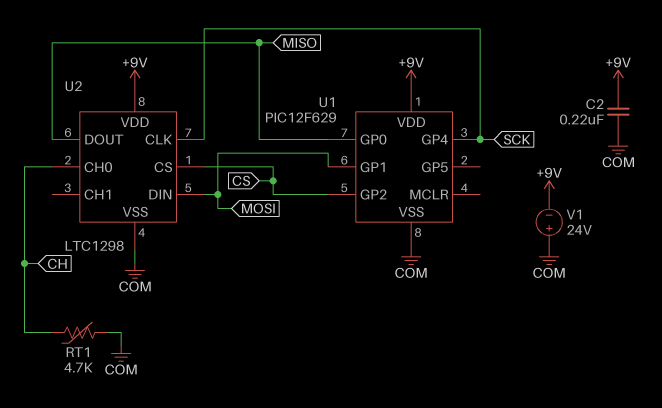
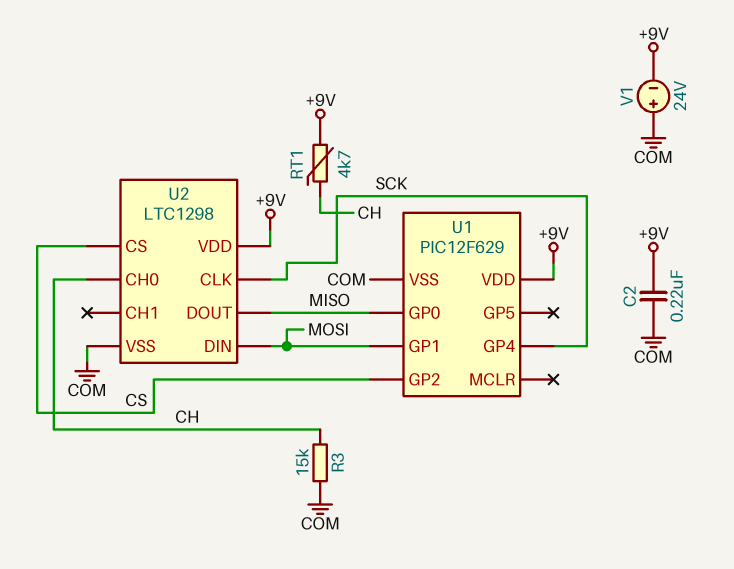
R3: none -> 15k (CH, COM)
RT1: 4.7k (CH, COM) -> 4.7k (+9V, CH)

